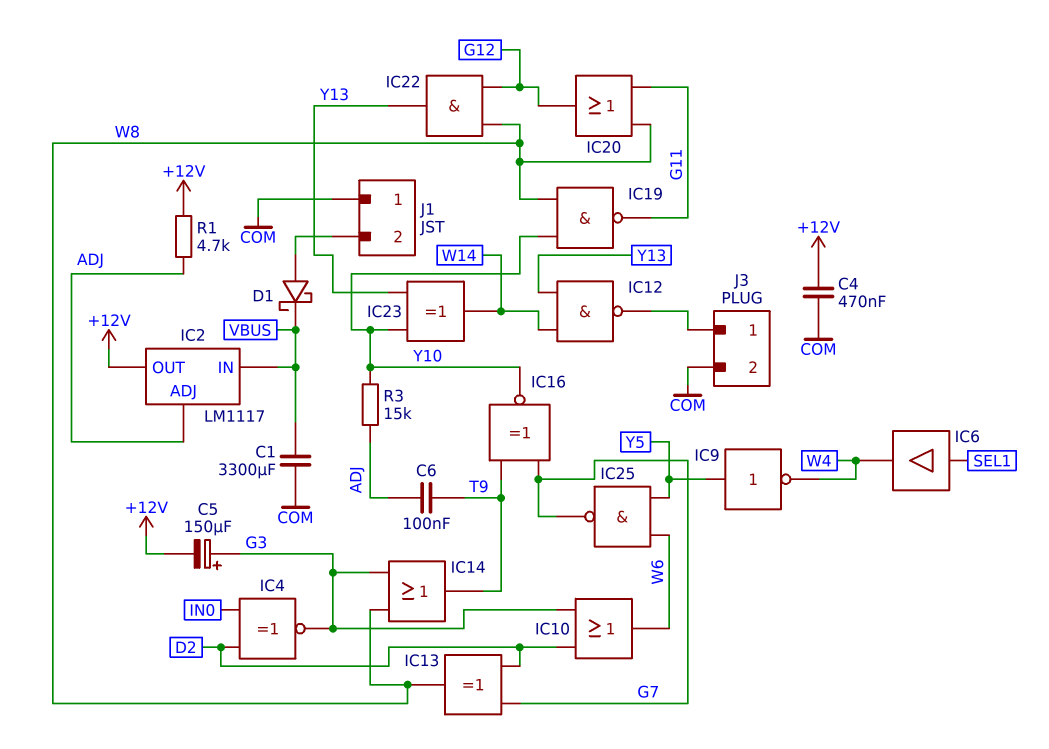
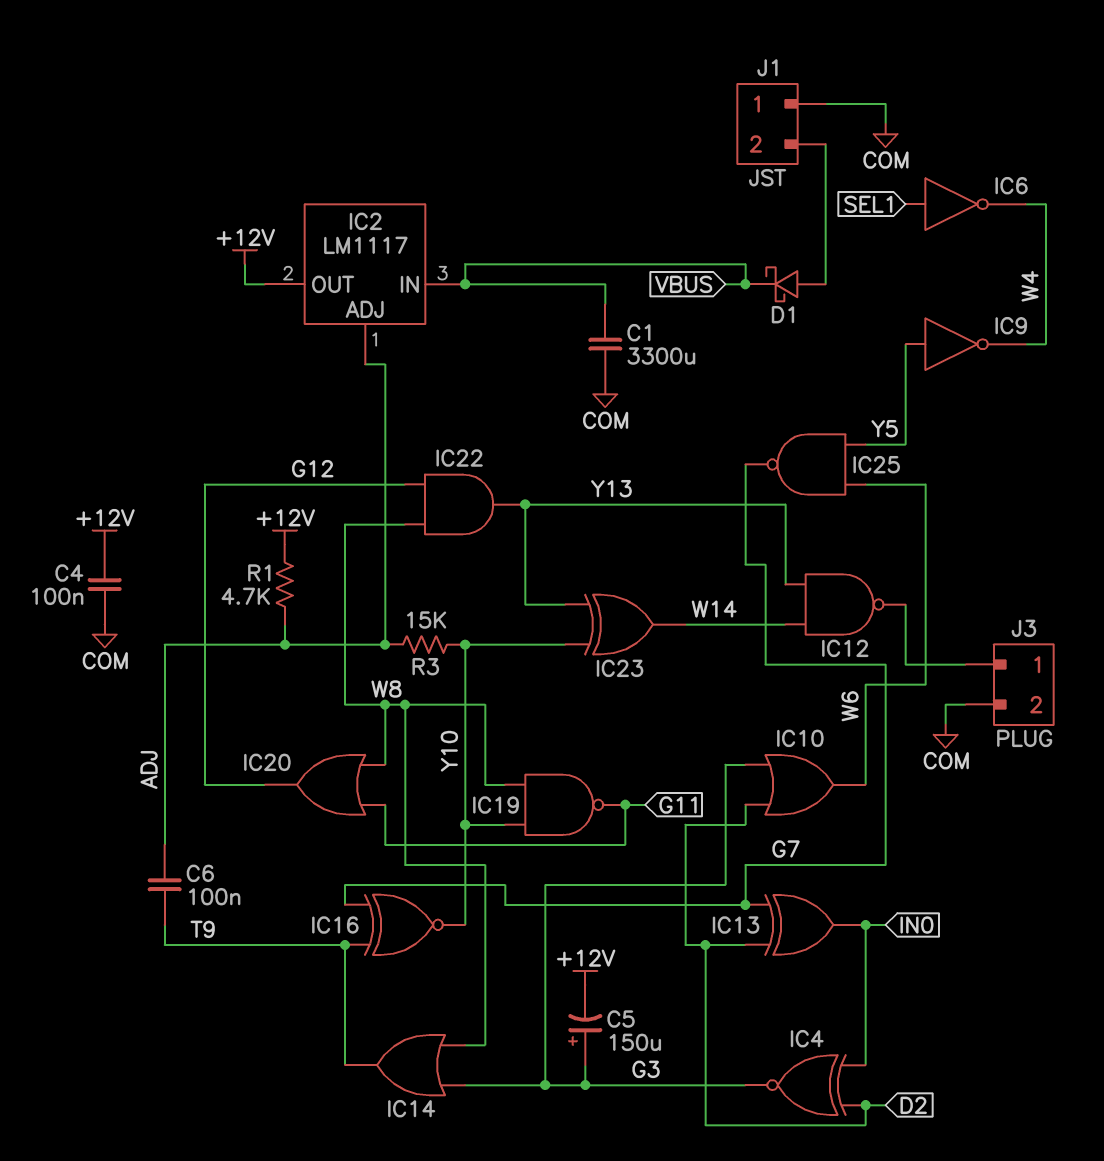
C4: 470nF (+12V, COM) -> 100nF (+12V, COM)
IC6: buffer (in SEL1, out W4) -> NOT (in SEL1, out W4)
IC13: XOR (in D2, in G7, out W8) -> XOR (in D2, in G7, out IN0)

